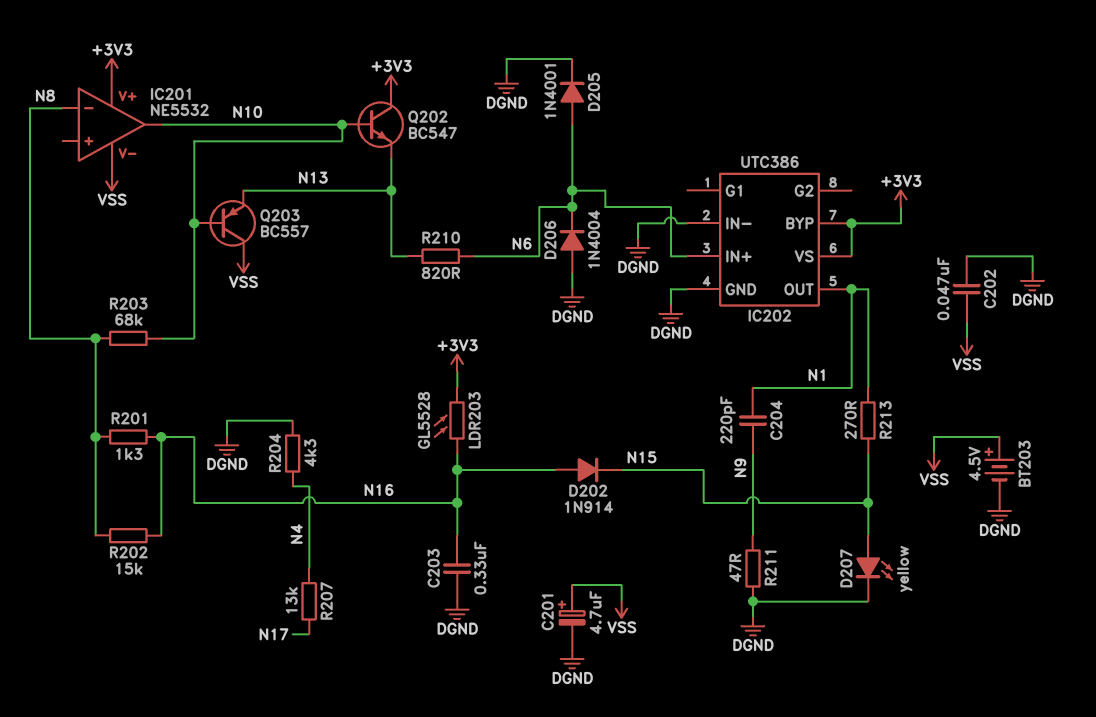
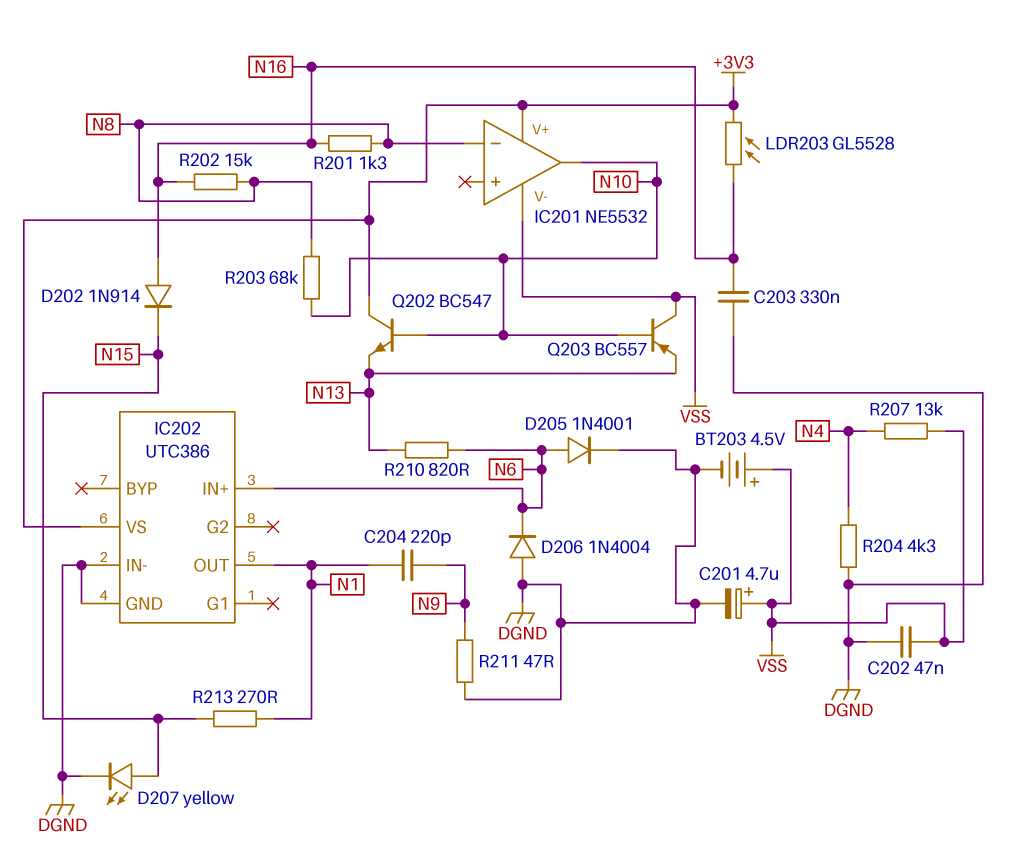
IC202 pin BYP: +3V3 -> none
R207: 13k (N4, N17) -> 13k (N4, VSS)

